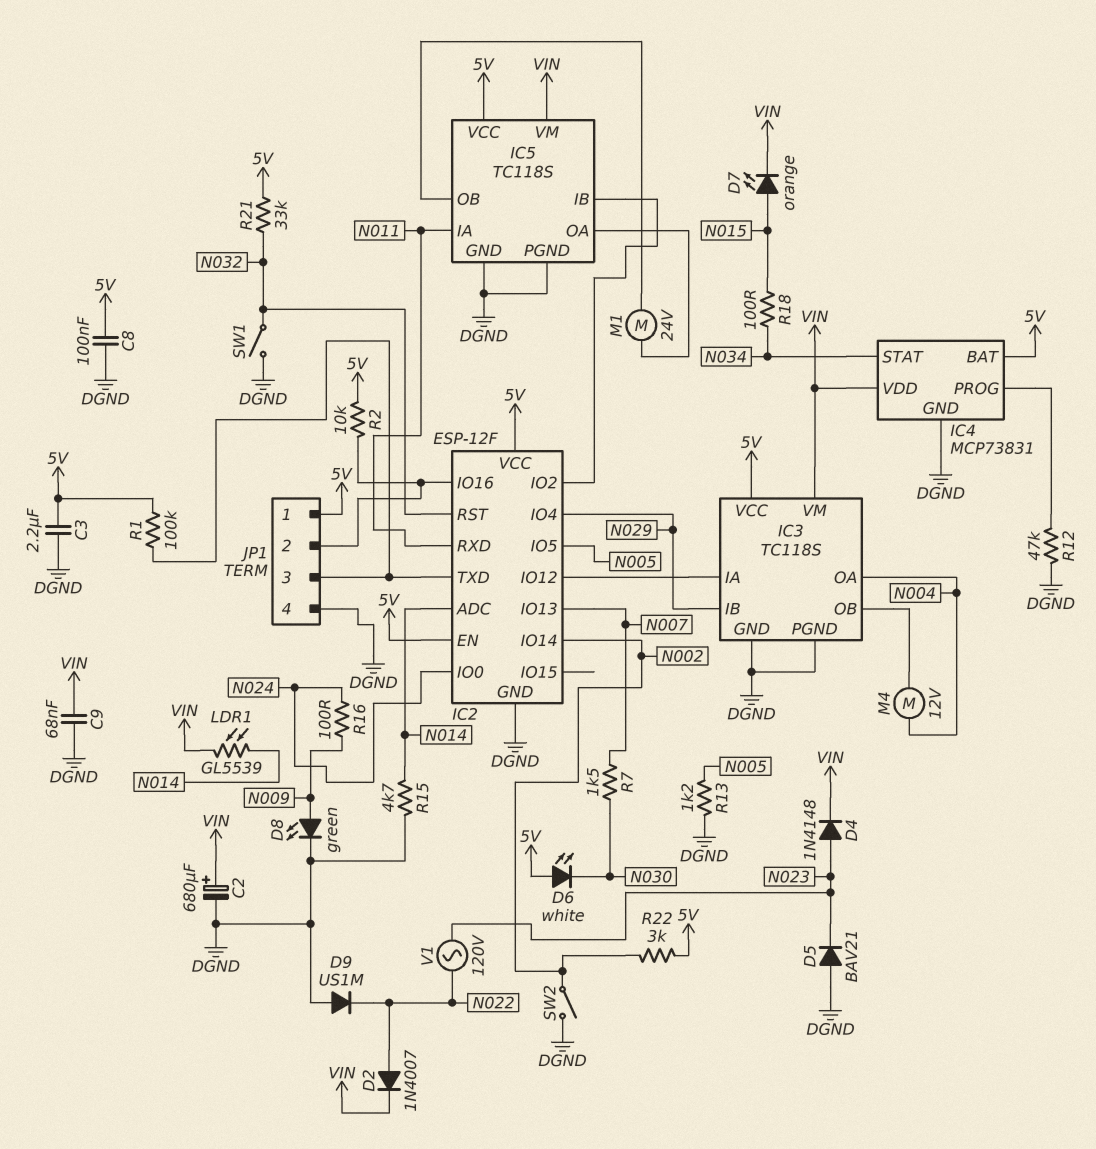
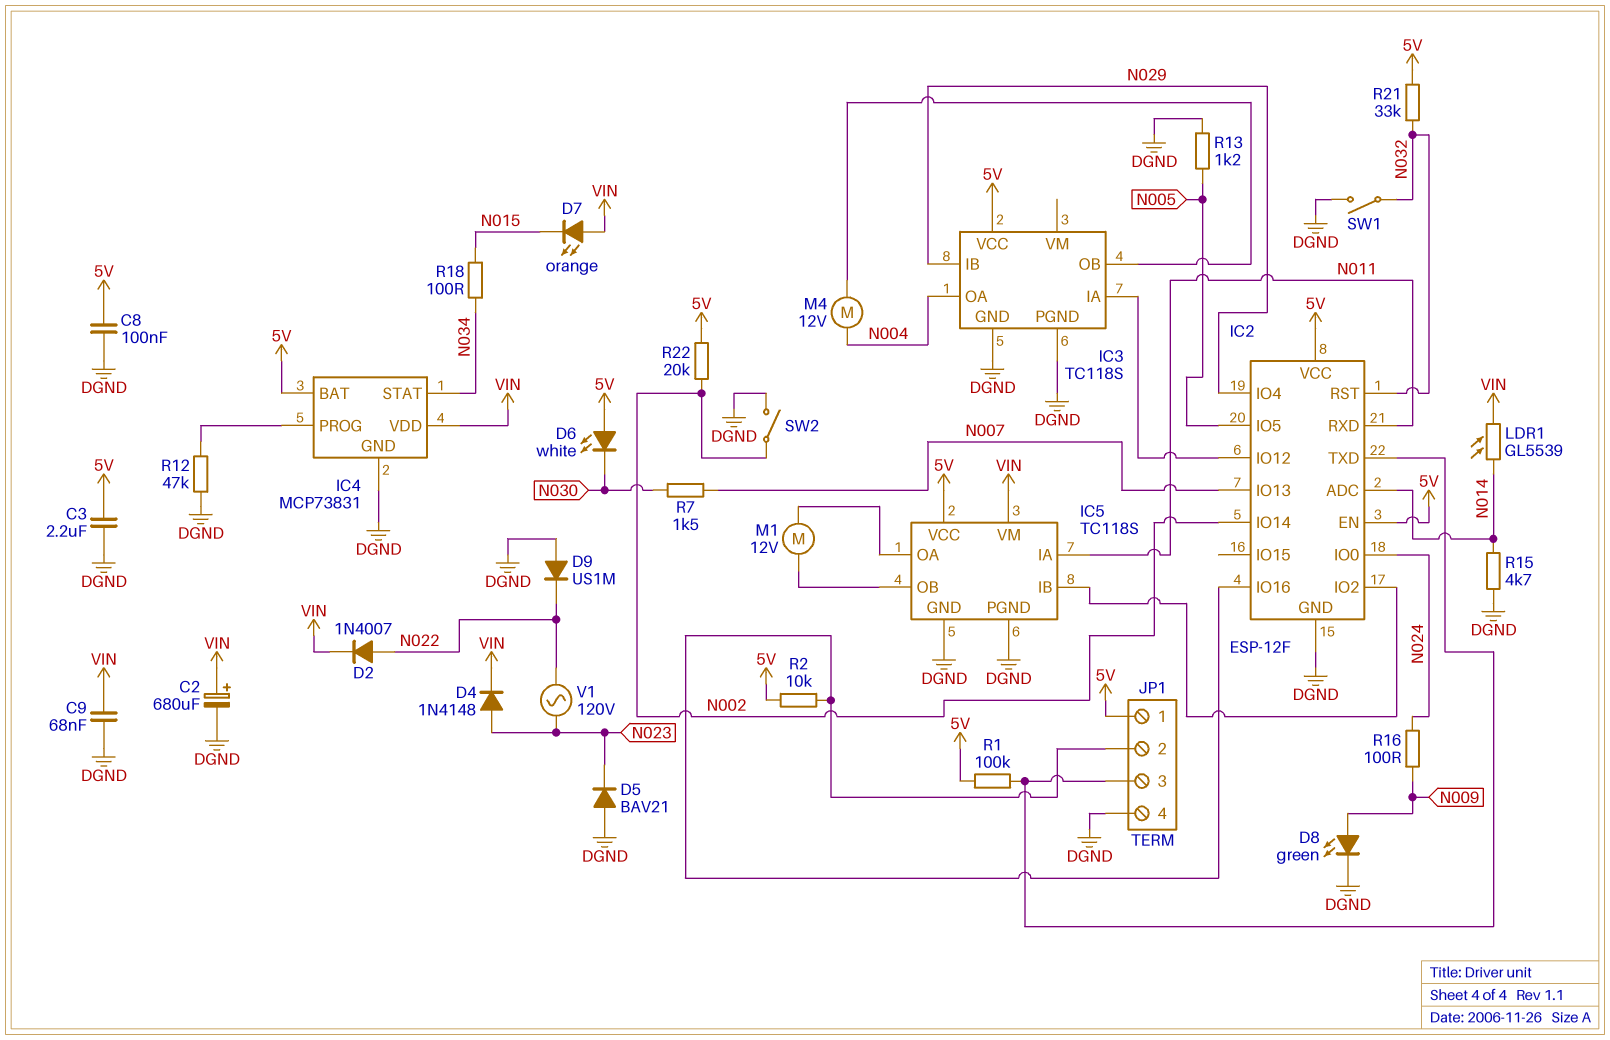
D7: LED orange (A N015, K VIN) -> LED orange (A VIN, K N015)
IC3 pin VM: VIN -> none
M1: motor 24V (IC5/OA, IC5/OB) -> motor 12V (IC5/OA, IC5/OB)
R22: 3k (5V, N002) -> 20k (5V, N002)

